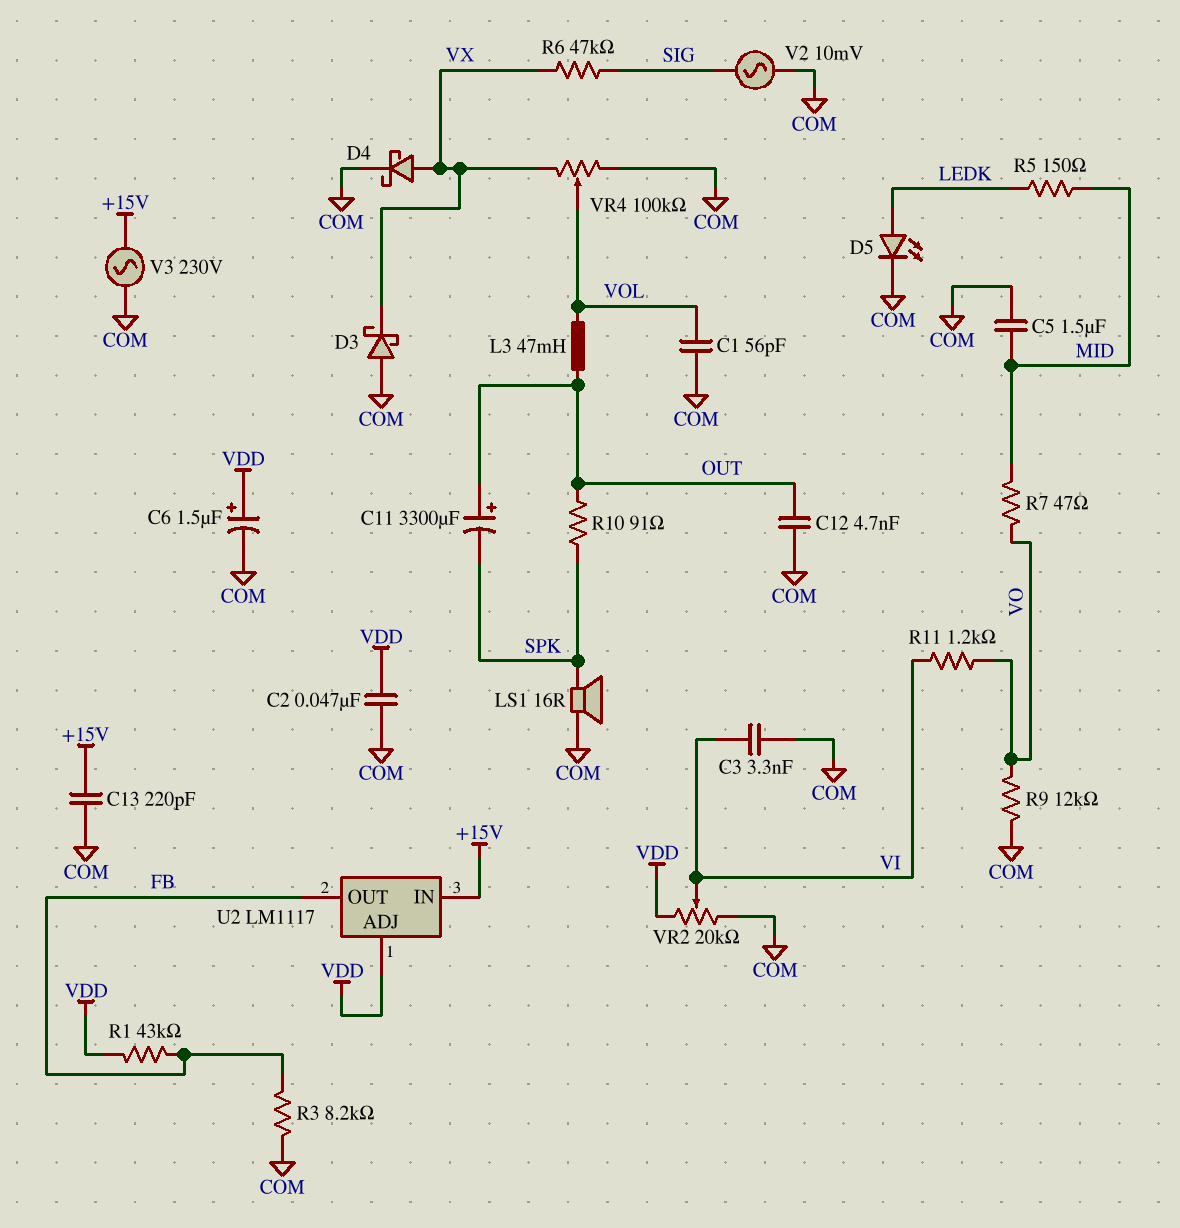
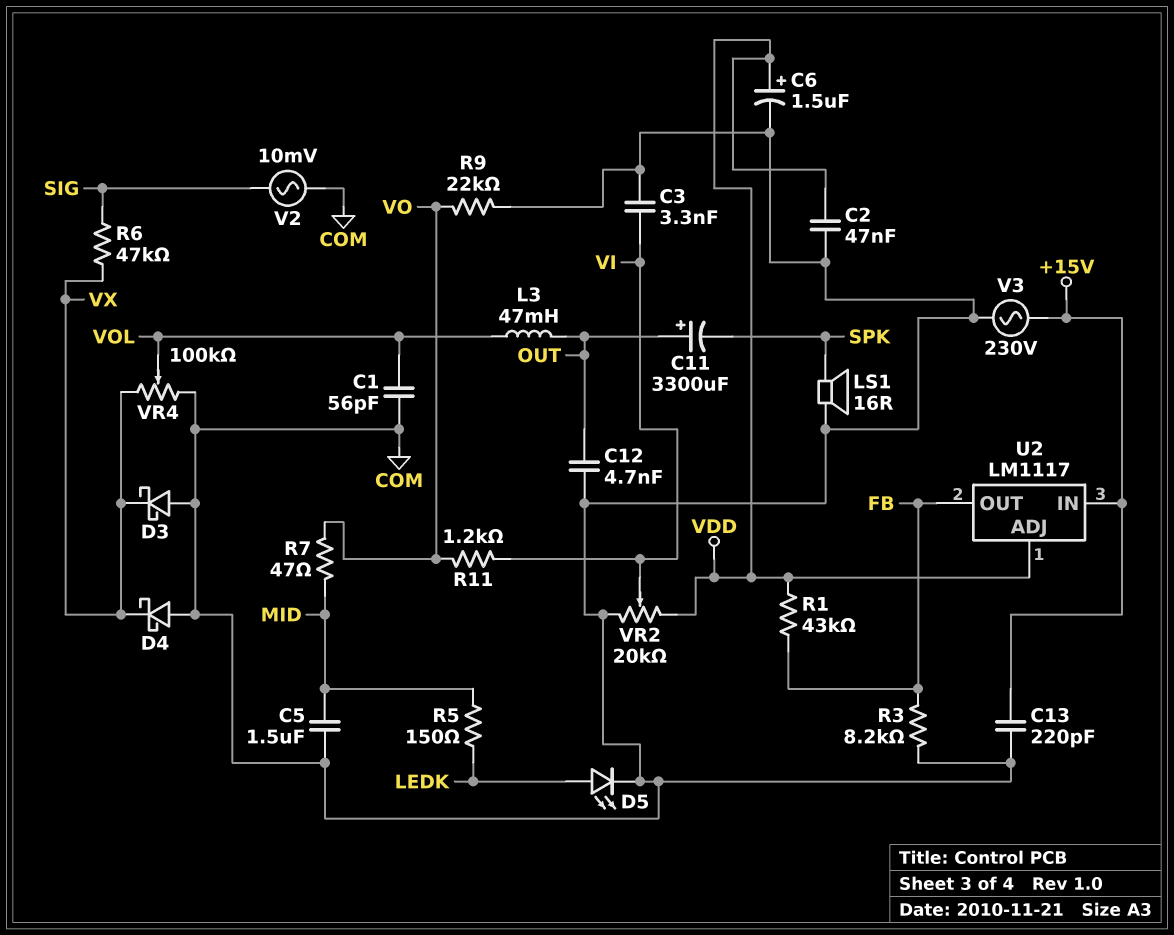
D4: schottky (A VX, K COM) -> schottky (A COM, K VX)
R9: 12k (COM, VO) -> 22k (COM, VO)
R10: 91 (OUT, SPK) -> none

